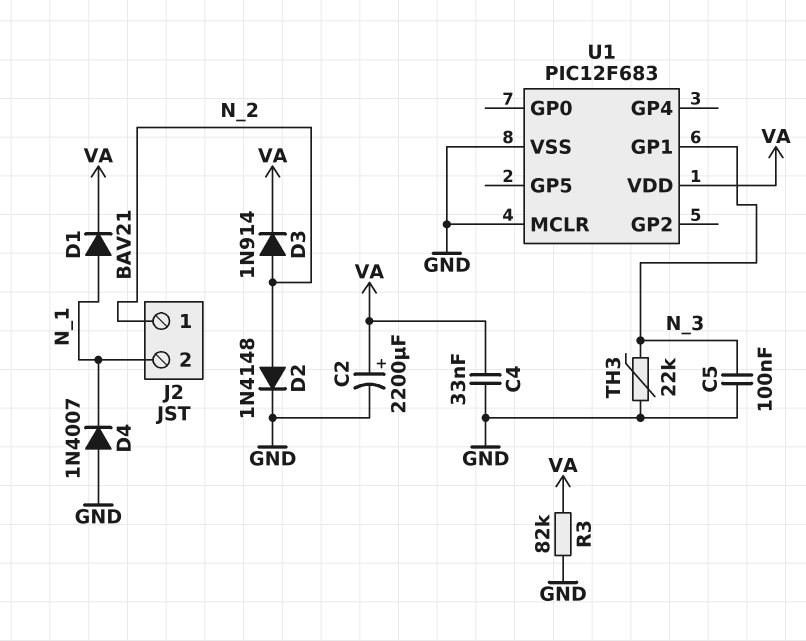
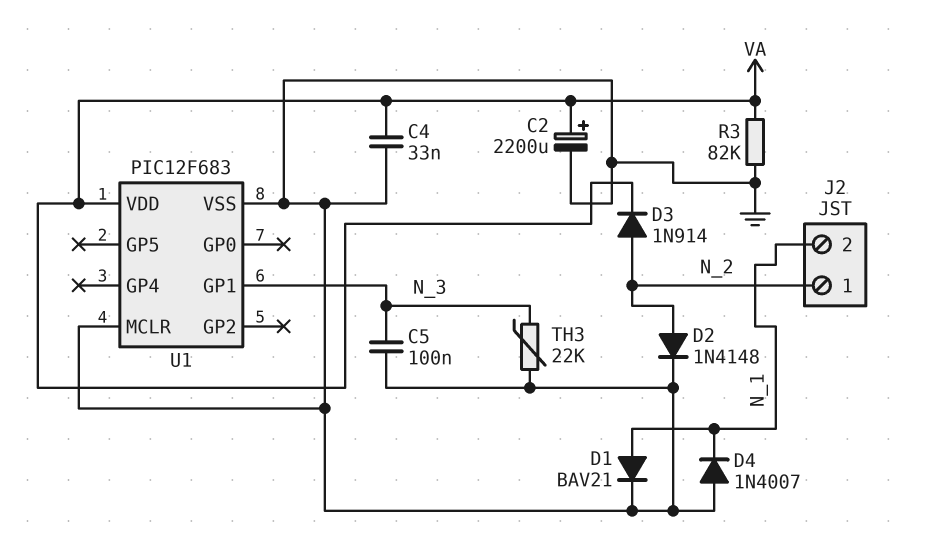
D1: diode BAV21 (A N_1, K VA) -> diode BAV21 (A N_1, K GND)

